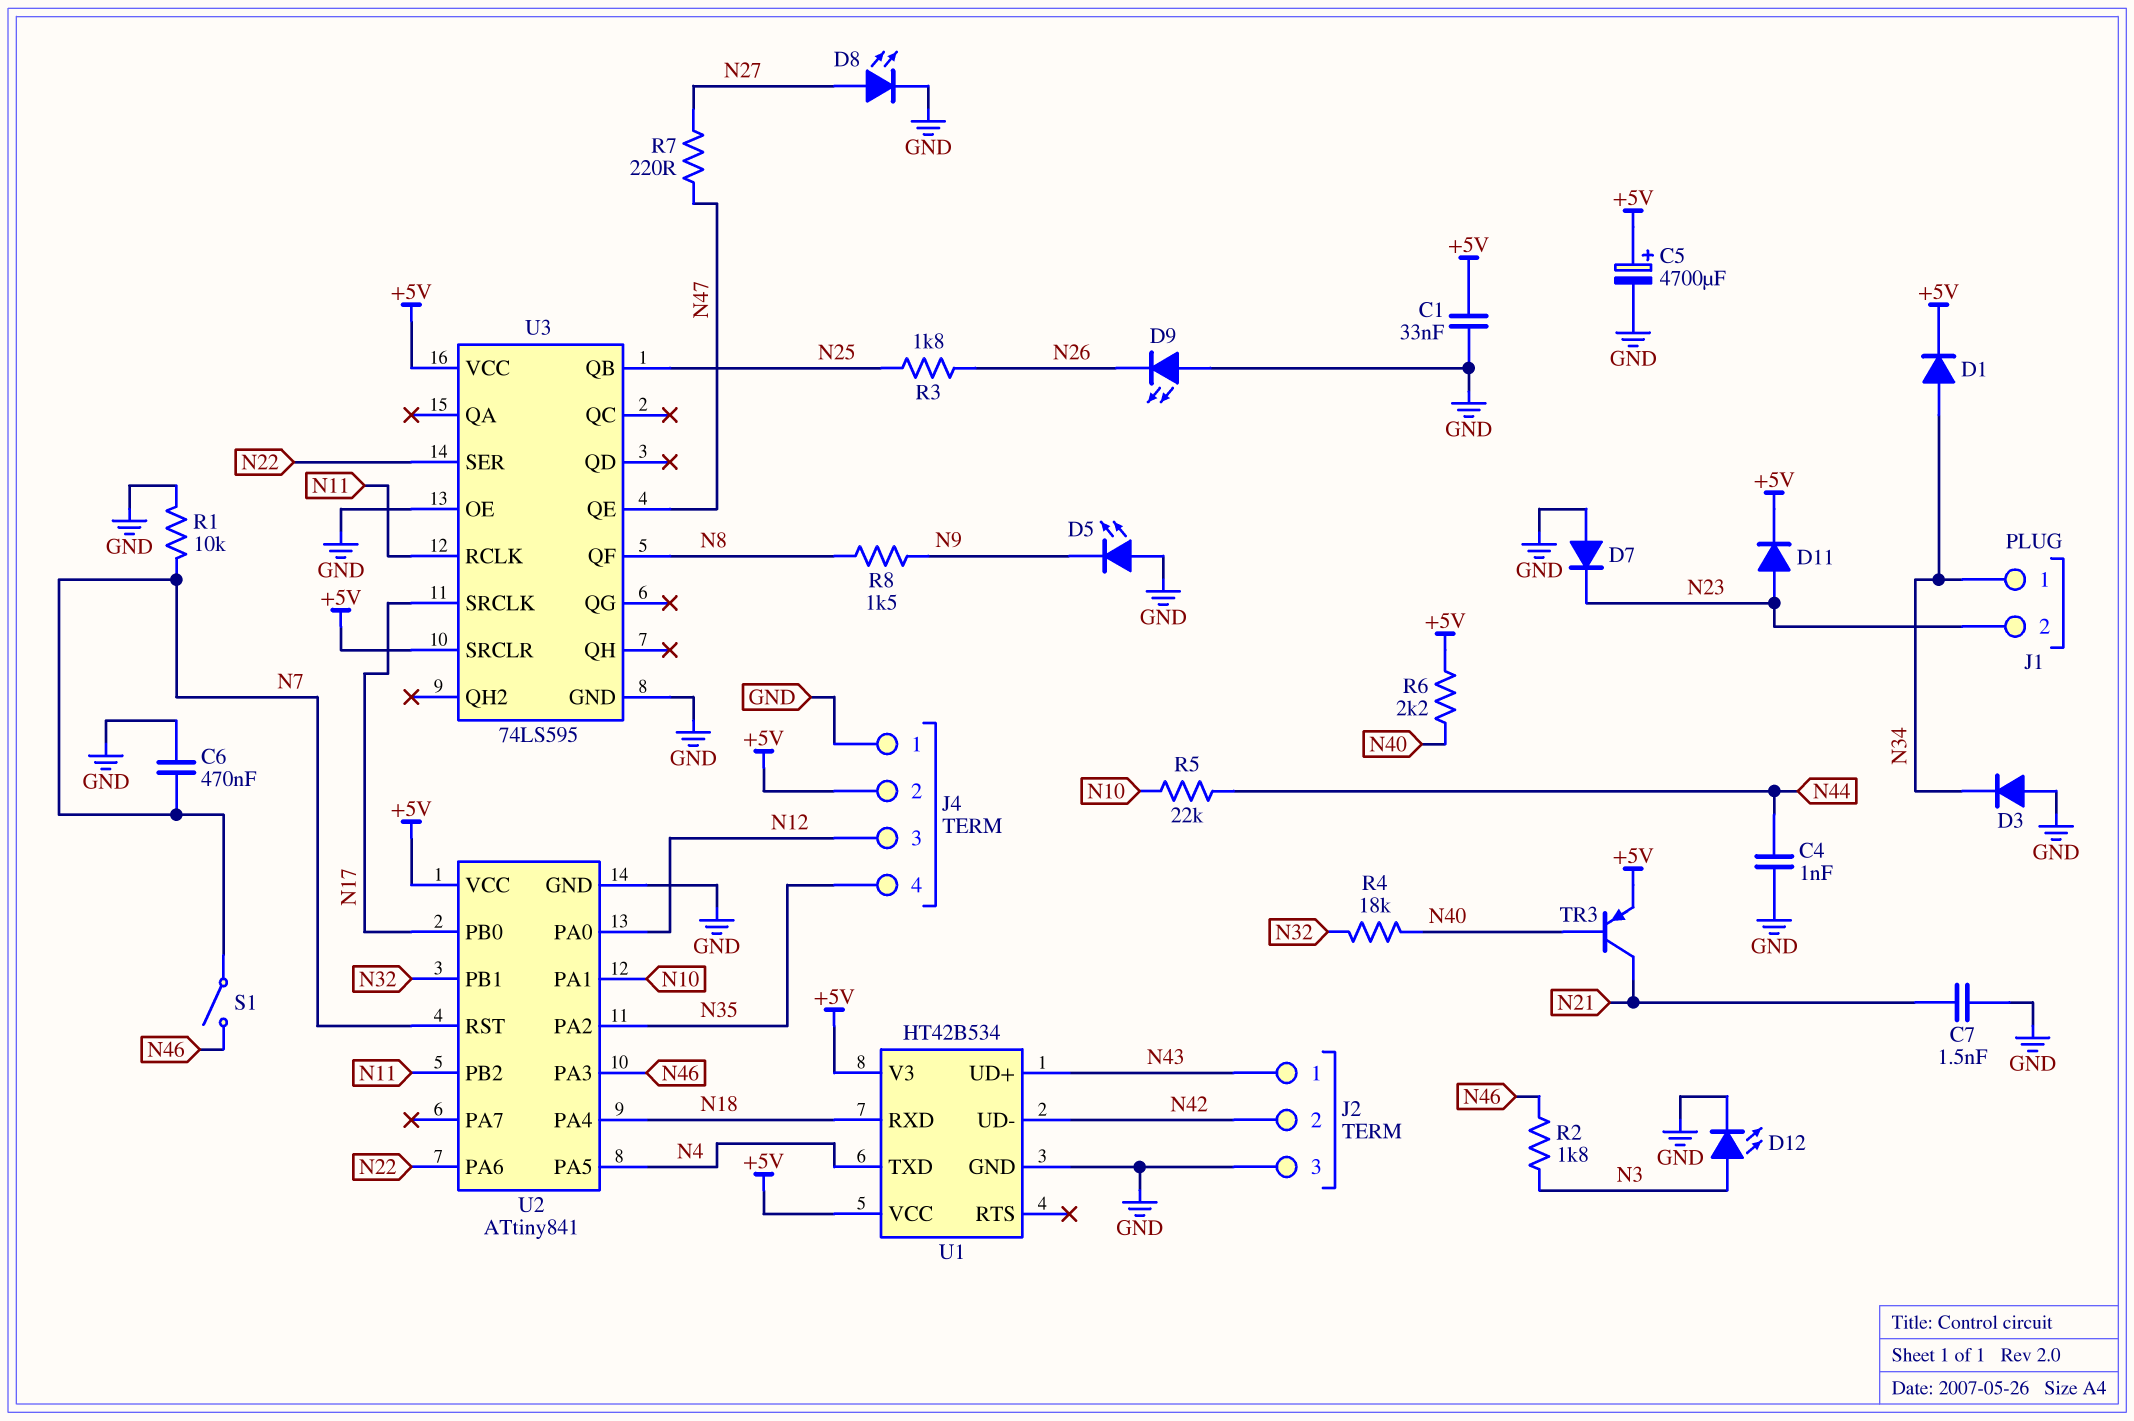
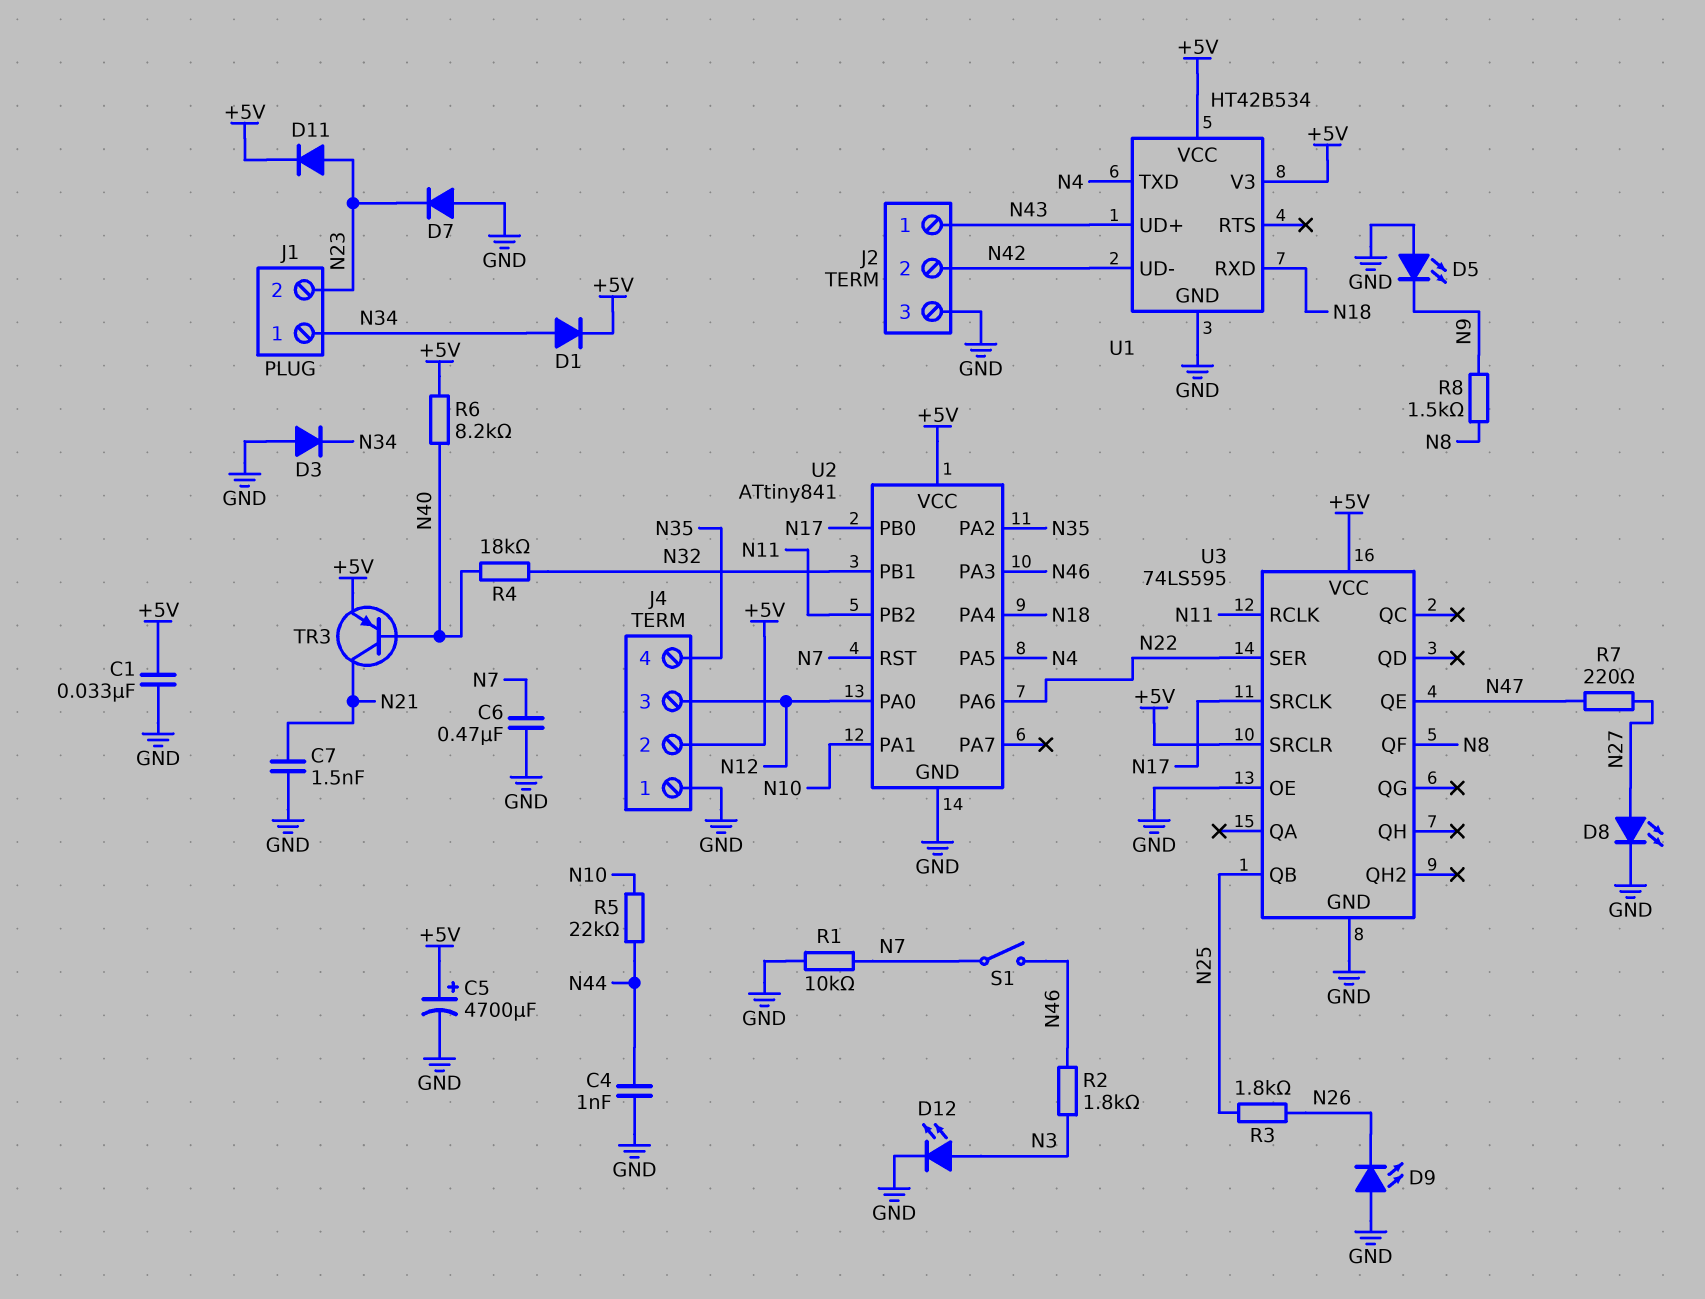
R6: 2.2k (+5V, N40) -> 8.2k (+5V, N40)

